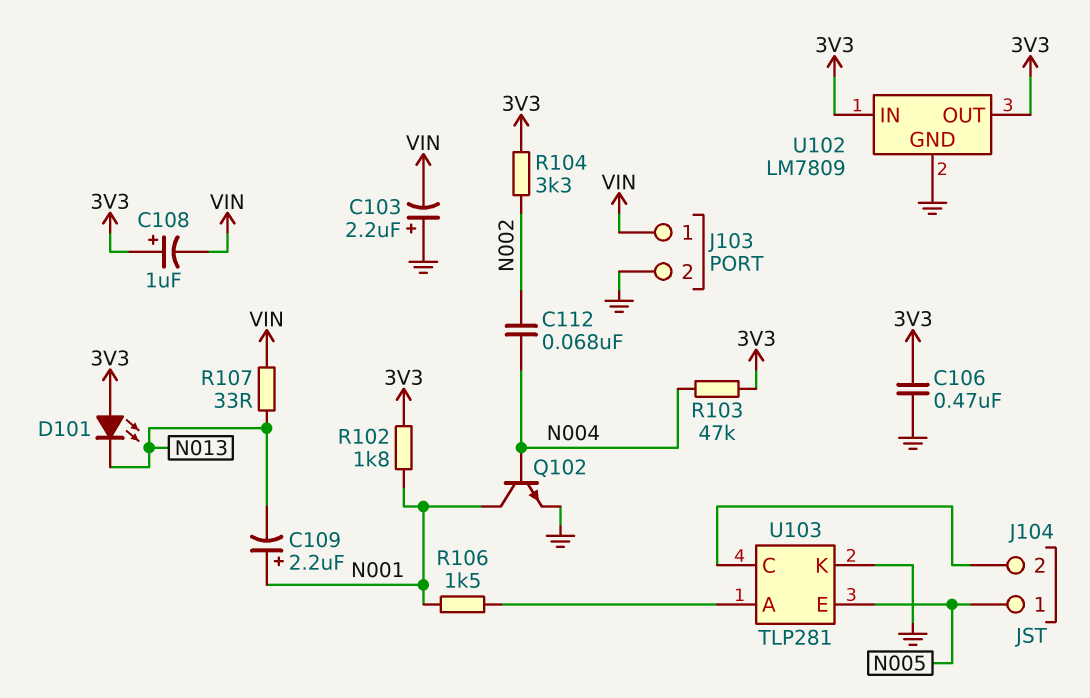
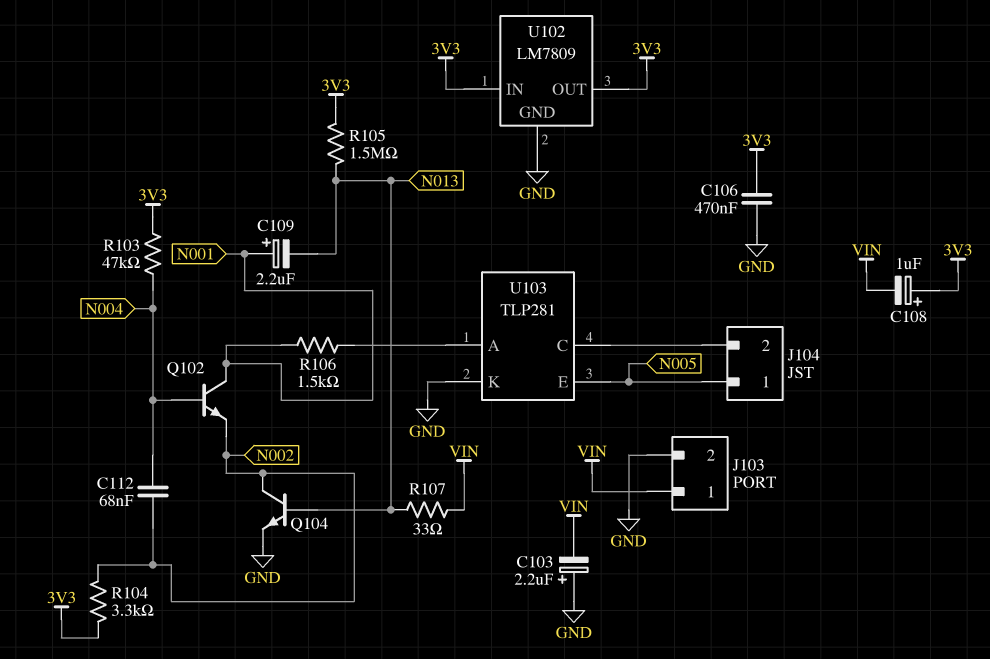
D101: LED (A 3V3, K N013) -> none
Q102: NPN (B N004, C N001, E GND) -> NPN (B N004, C N001, E N002)
Q104: none -> NPN (B N013, C N002, E GND)
R102: 1.8k (3V3, N001) -> none
R105: none -> 1.5M (3V3, N013)

